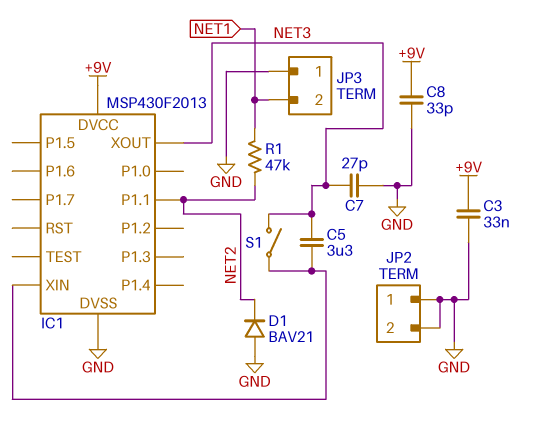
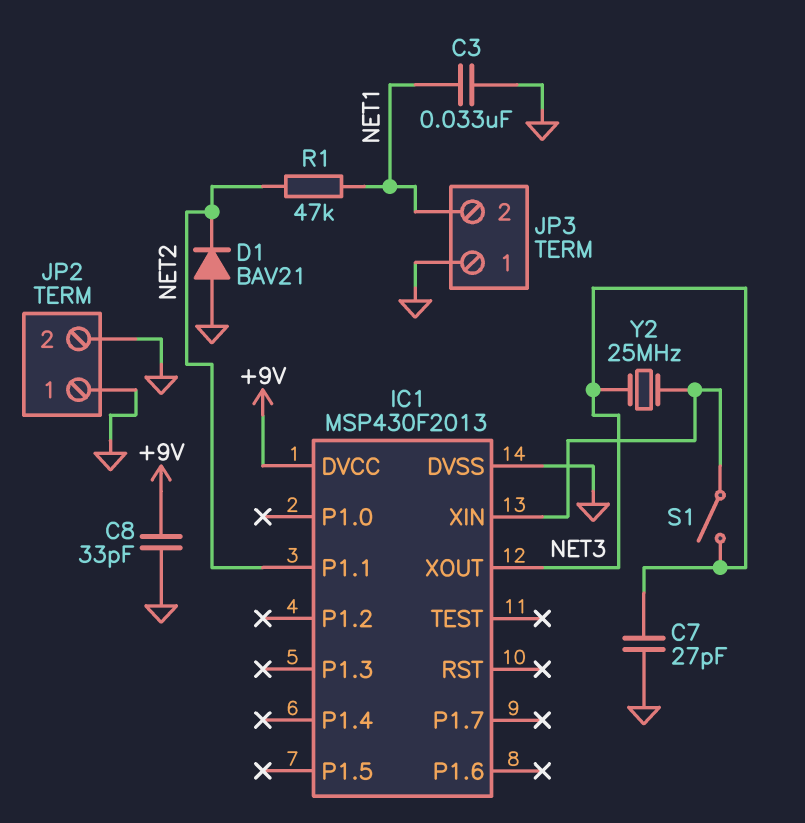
C3: 33nF (+9V, GND) -> 33nF (GND, NET1)
C5: 3.3uF (IC1/XIN, NET3) -> none
Y2: none -> 25MHz (IC1/XIN, NET3)

